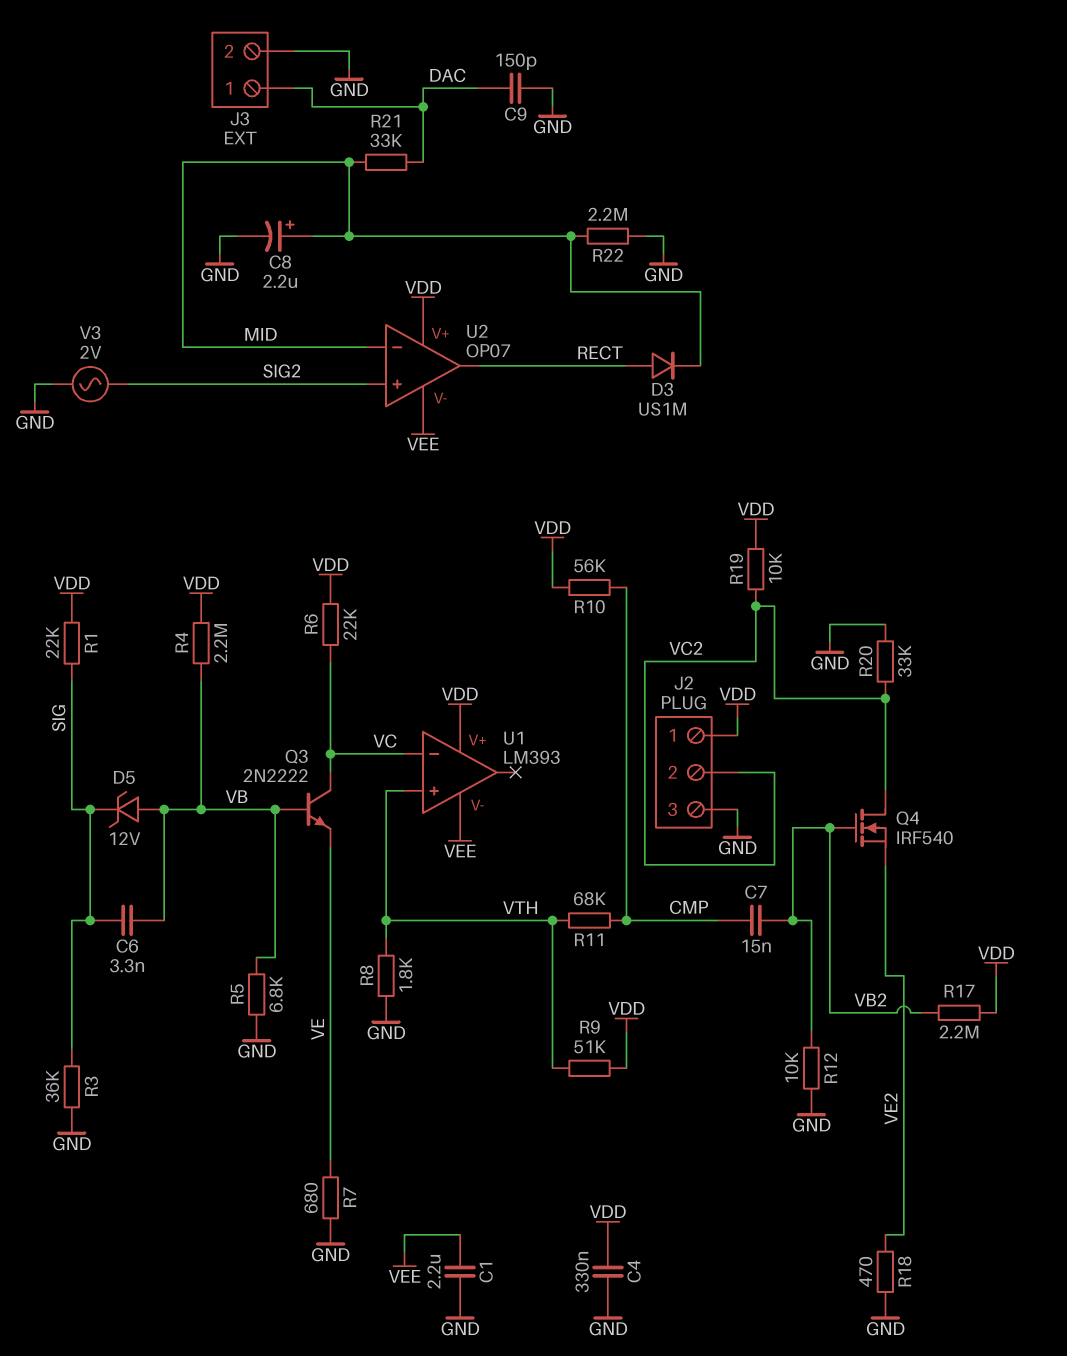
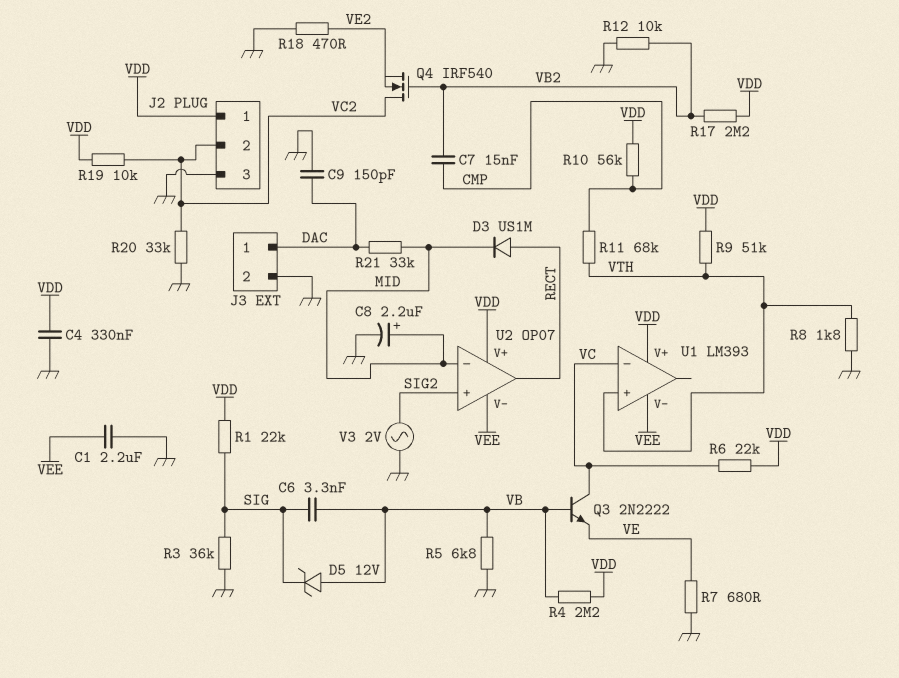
R22: 2.2M (GND, MID) -> none

